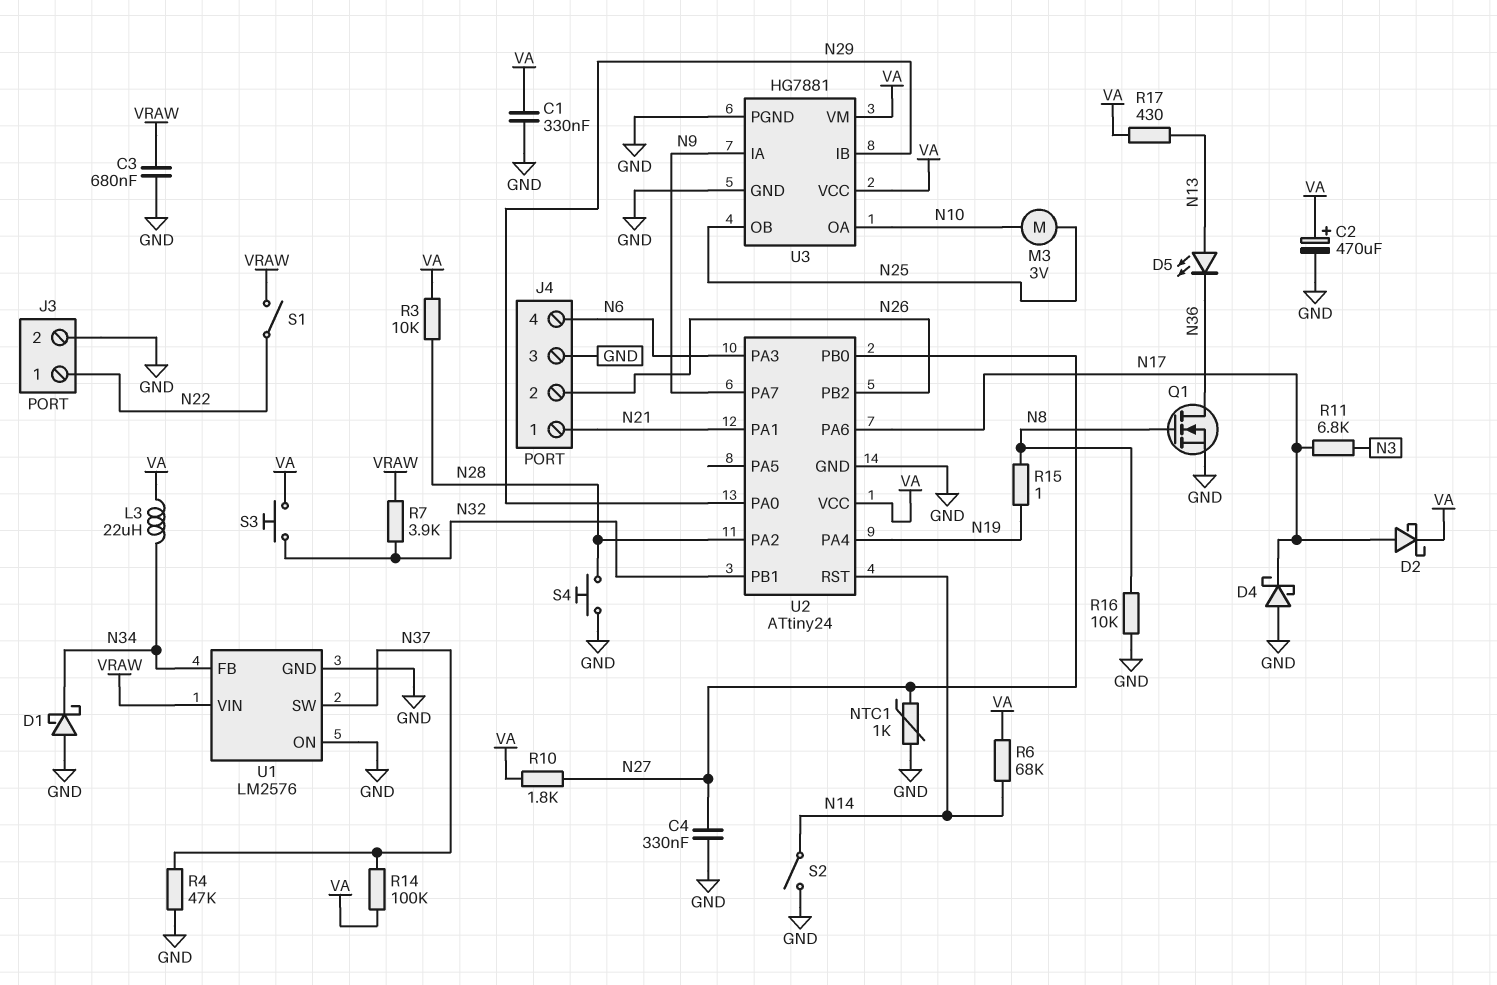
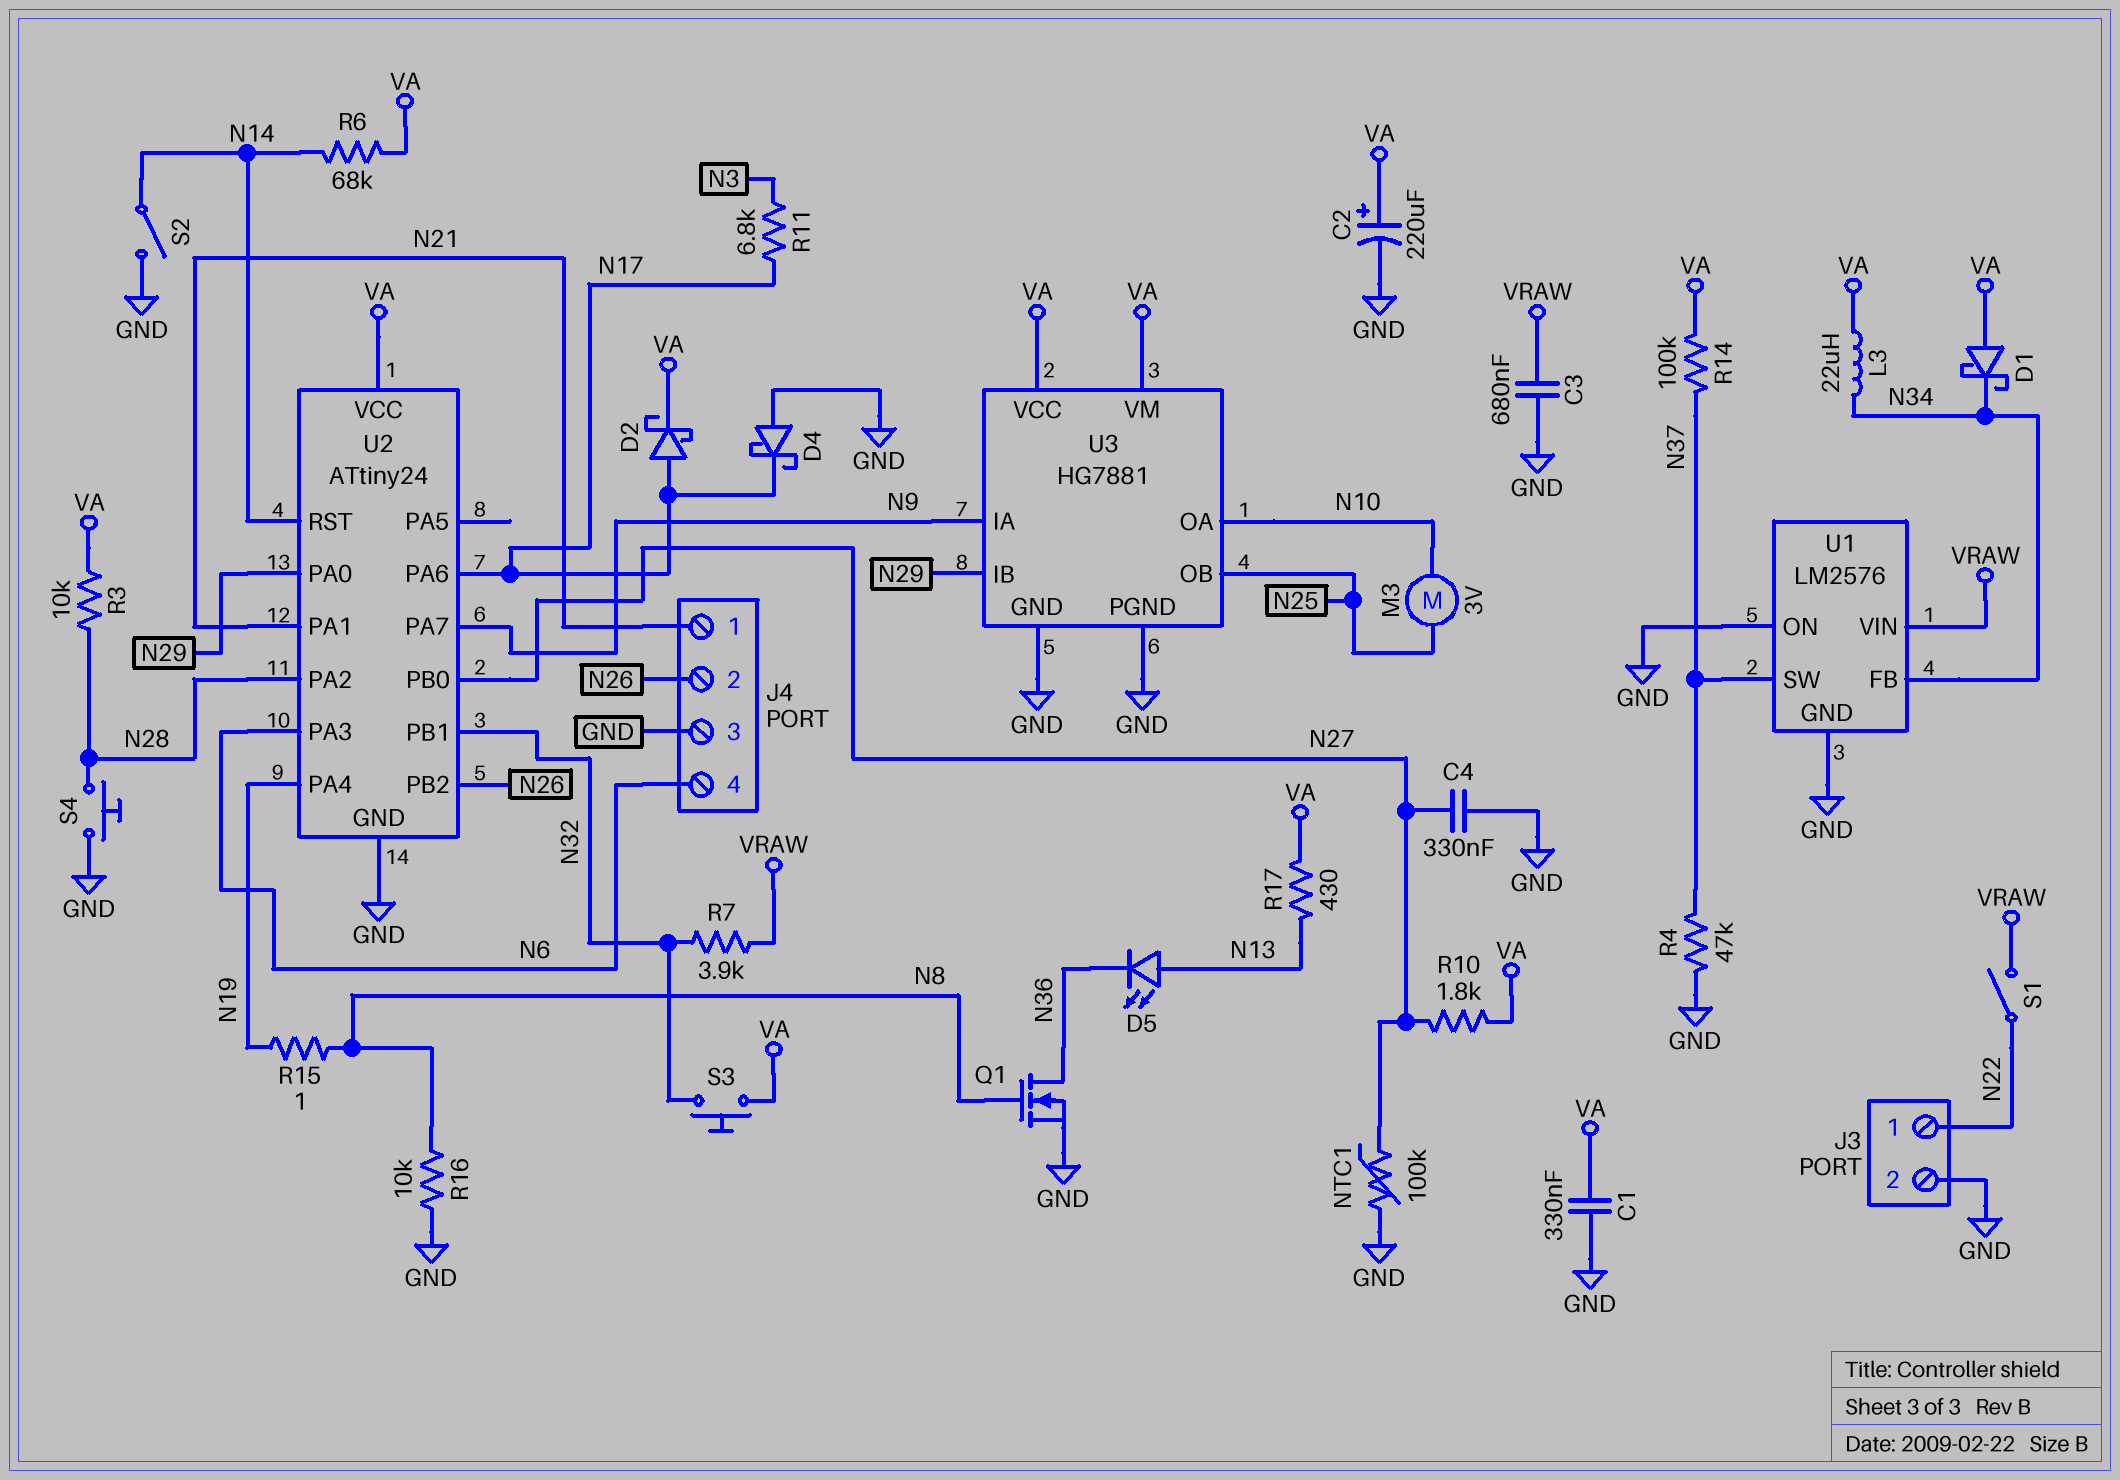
C2: 470uF (plus VA, minus GND) -> 220uF (plus VA, minus GND)
D1: schottky (A GND, K N34) -> schottky (A VA, K N34)
NTC1: 1k (GND, N27) -> 100k (GND, N27)

